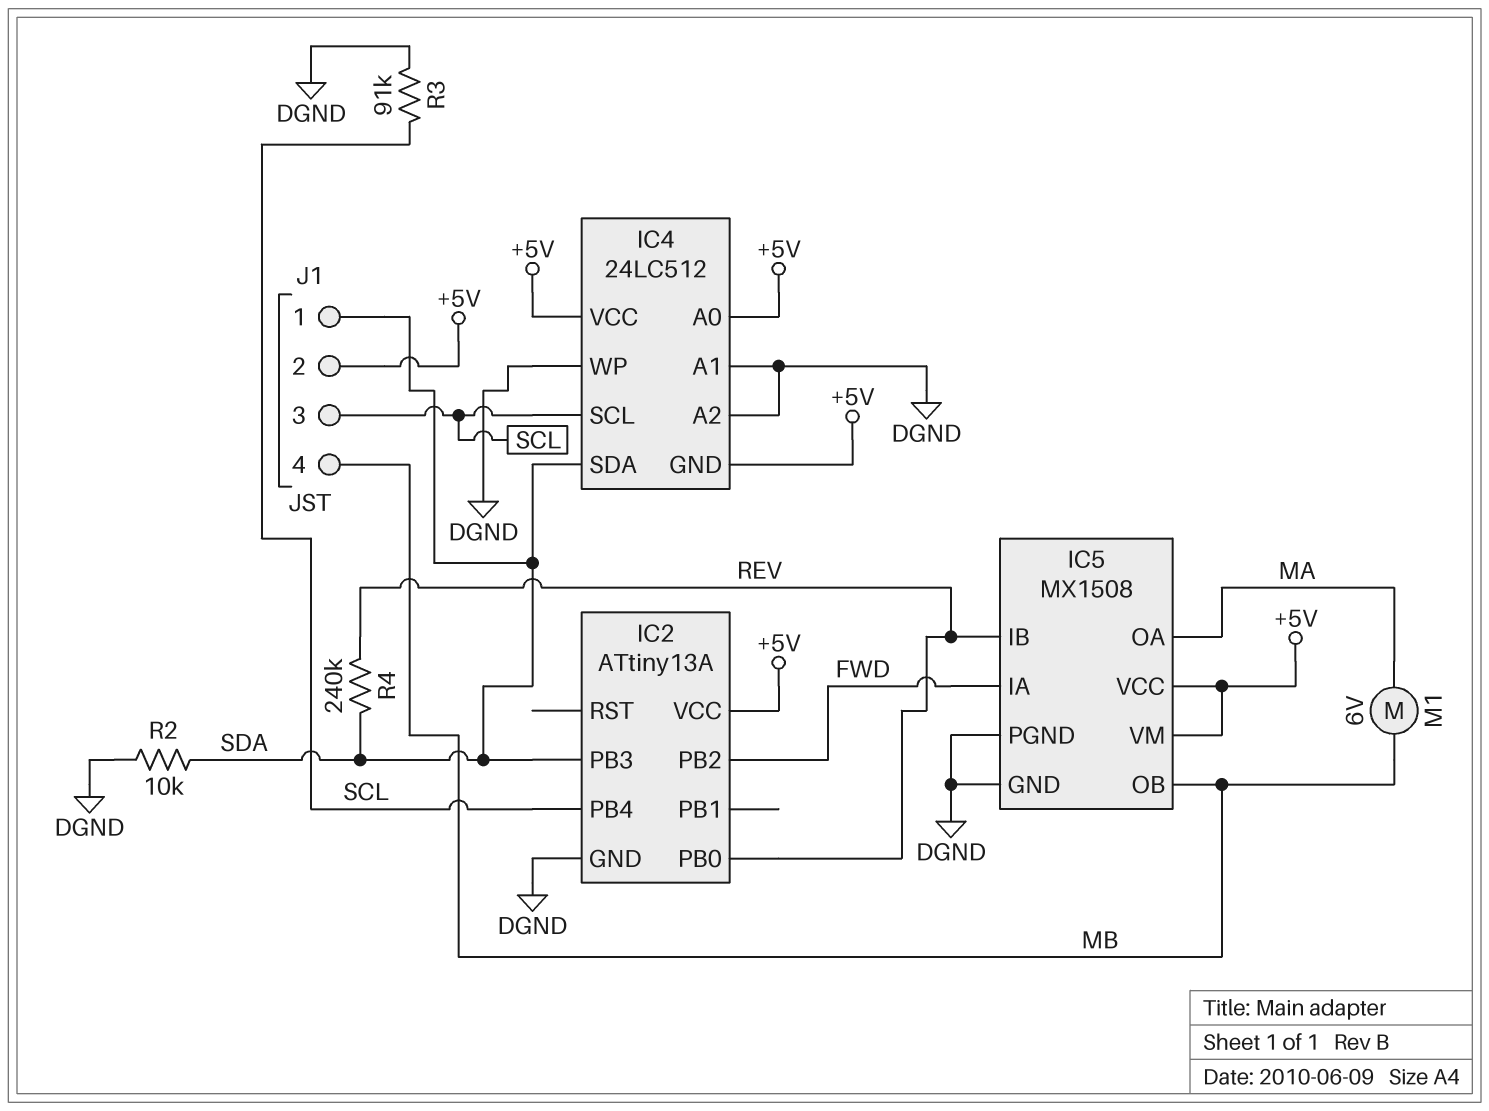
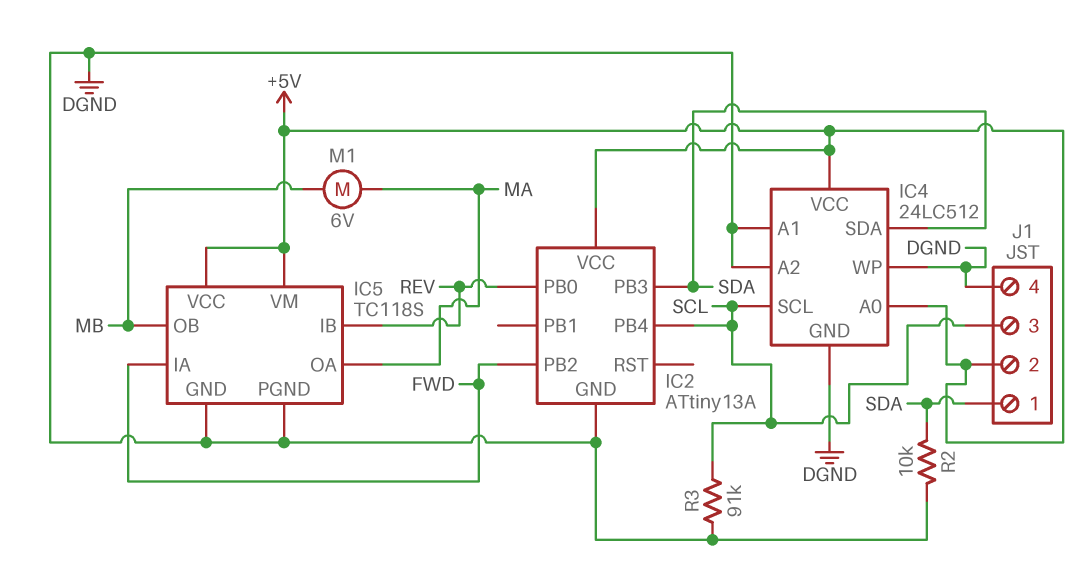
IC4 pin GND: +5V -> DGND
IC5: MX1508 -> TC118S
J1 pin 4: MB -> DGND
R4: 240k (REV, SDA) -> none

